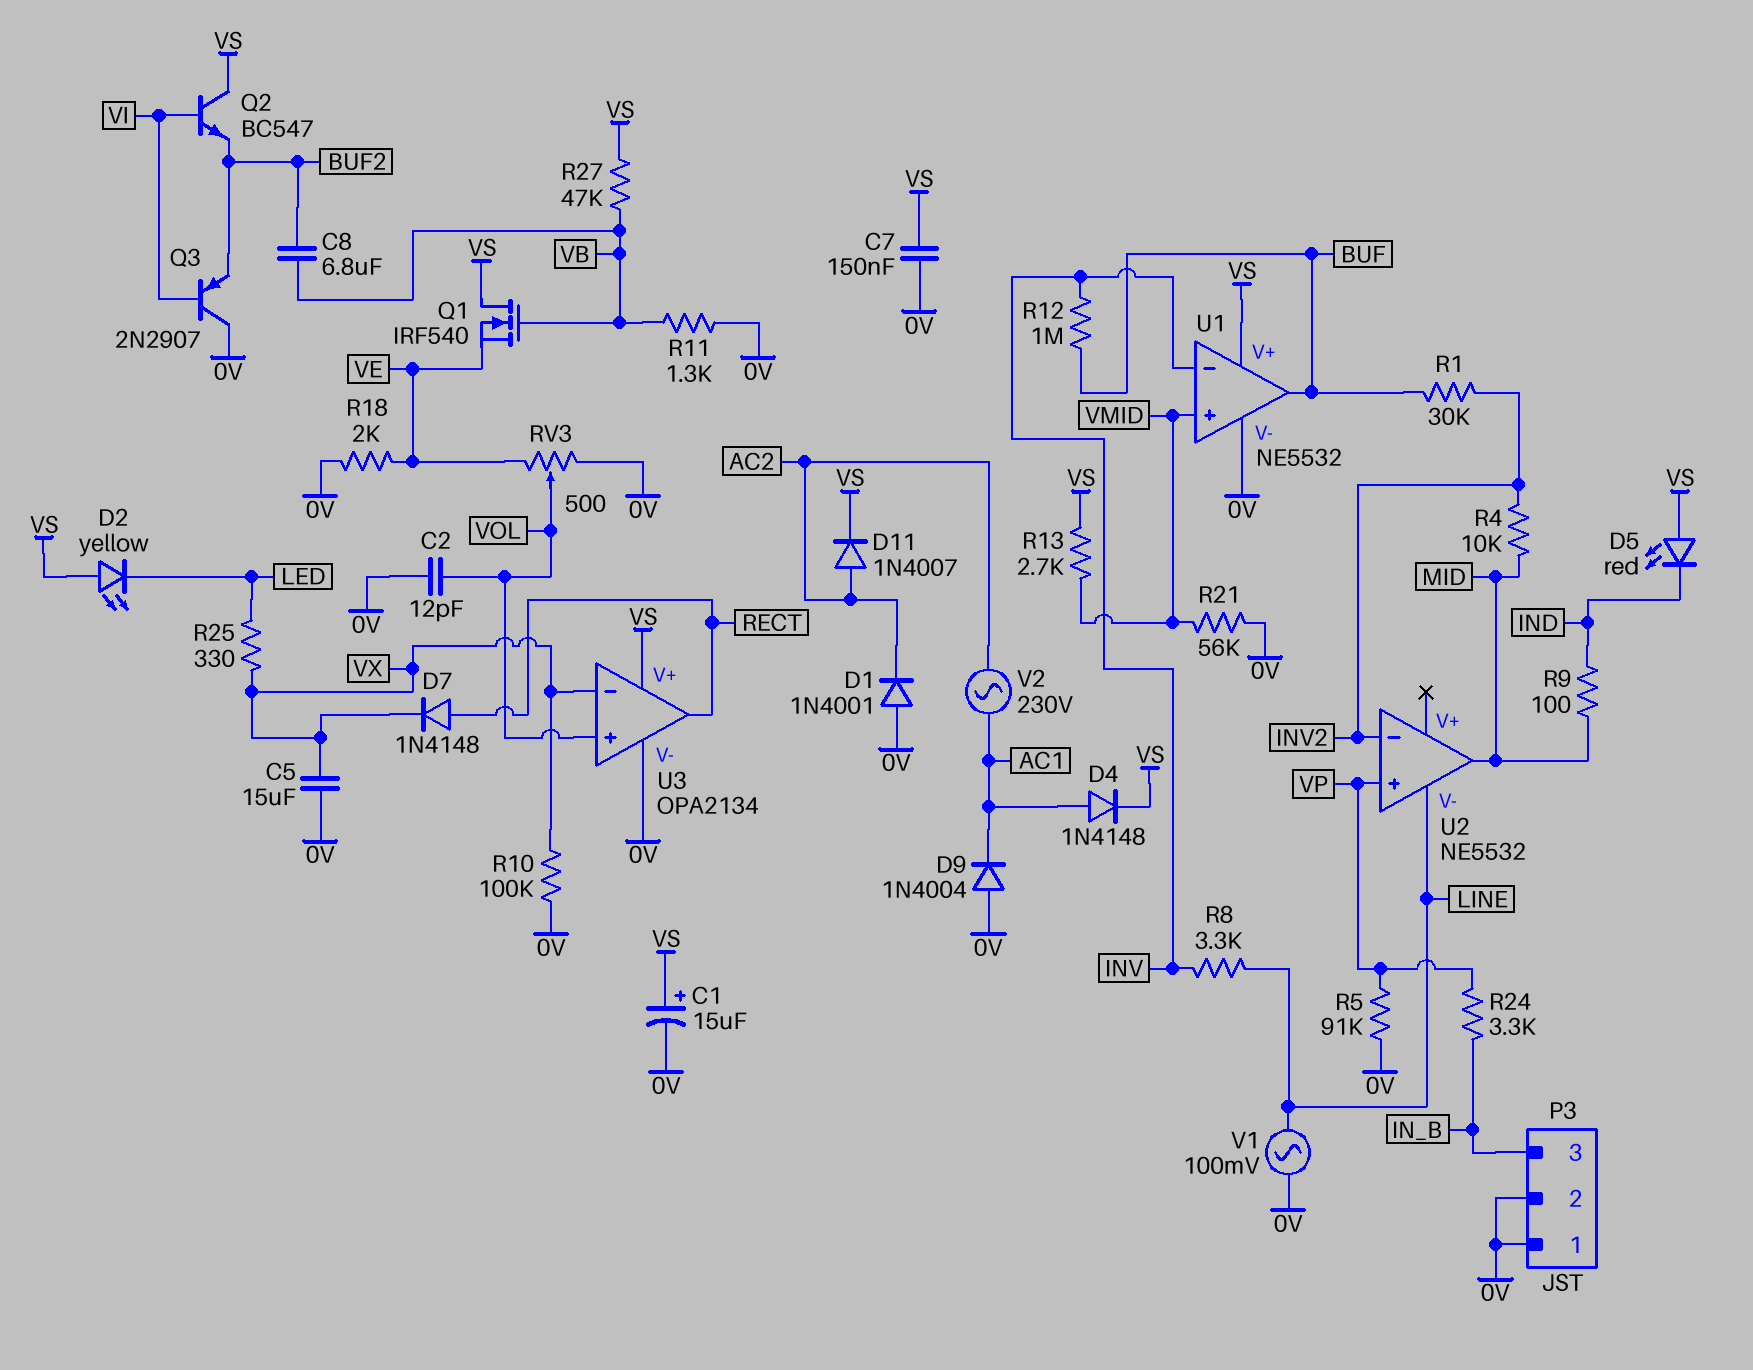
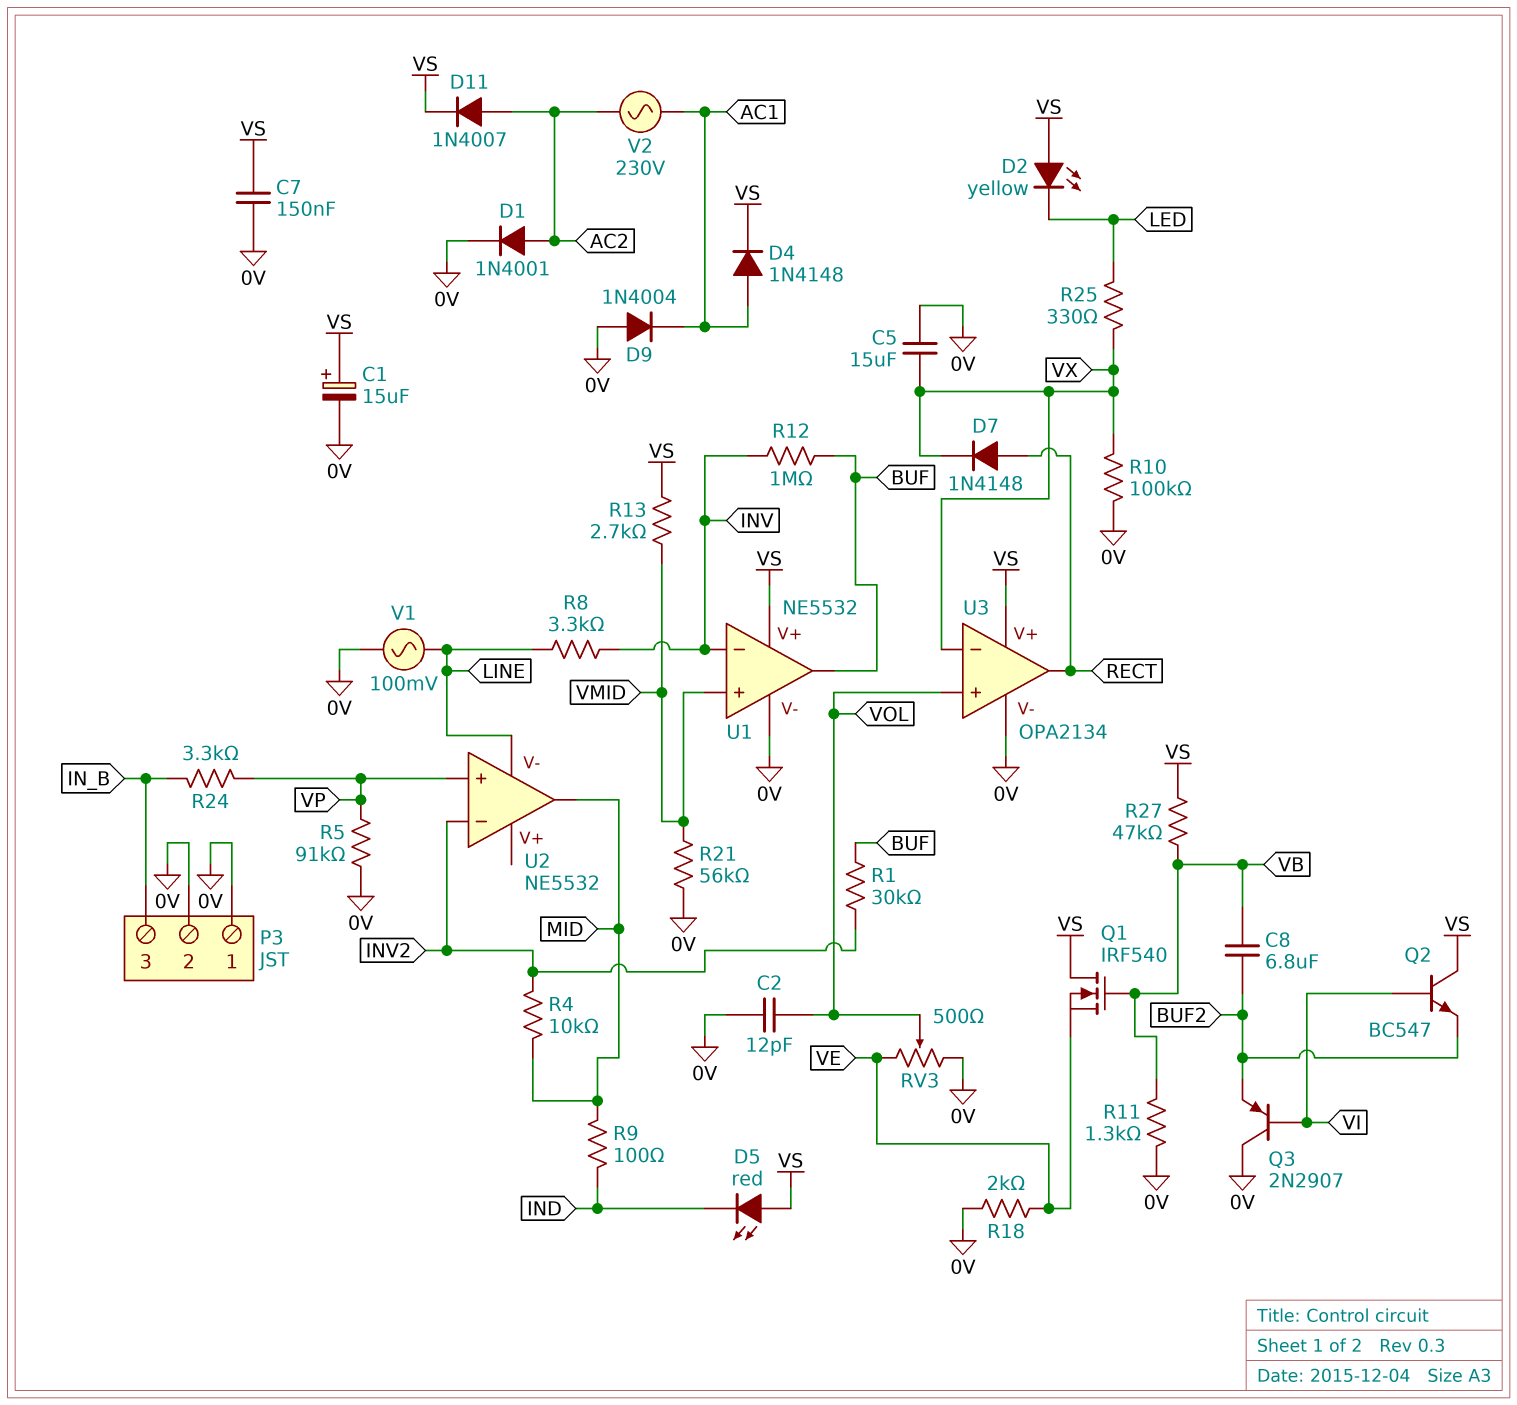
D1: diode 1N4001 (A 0V, K AC2) -> diode 1N4001 (A AC2, K 0V)

